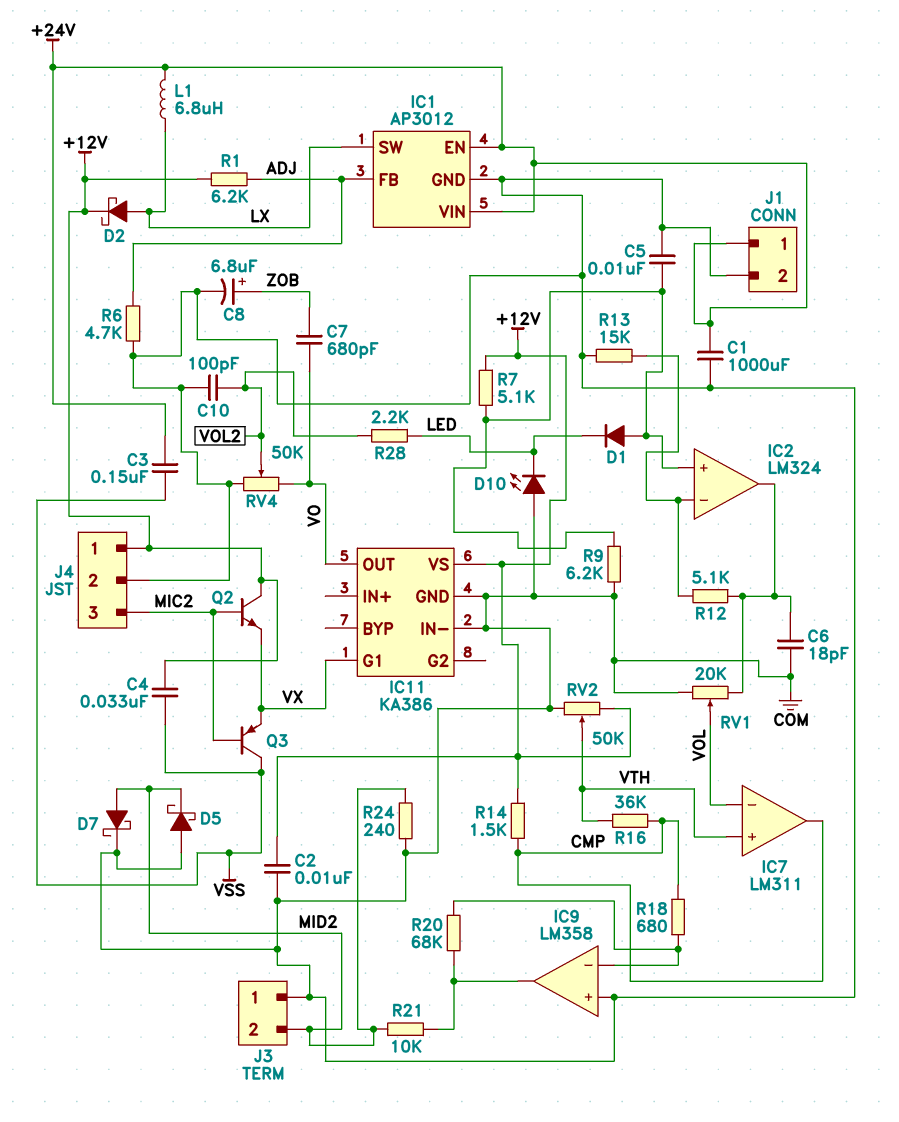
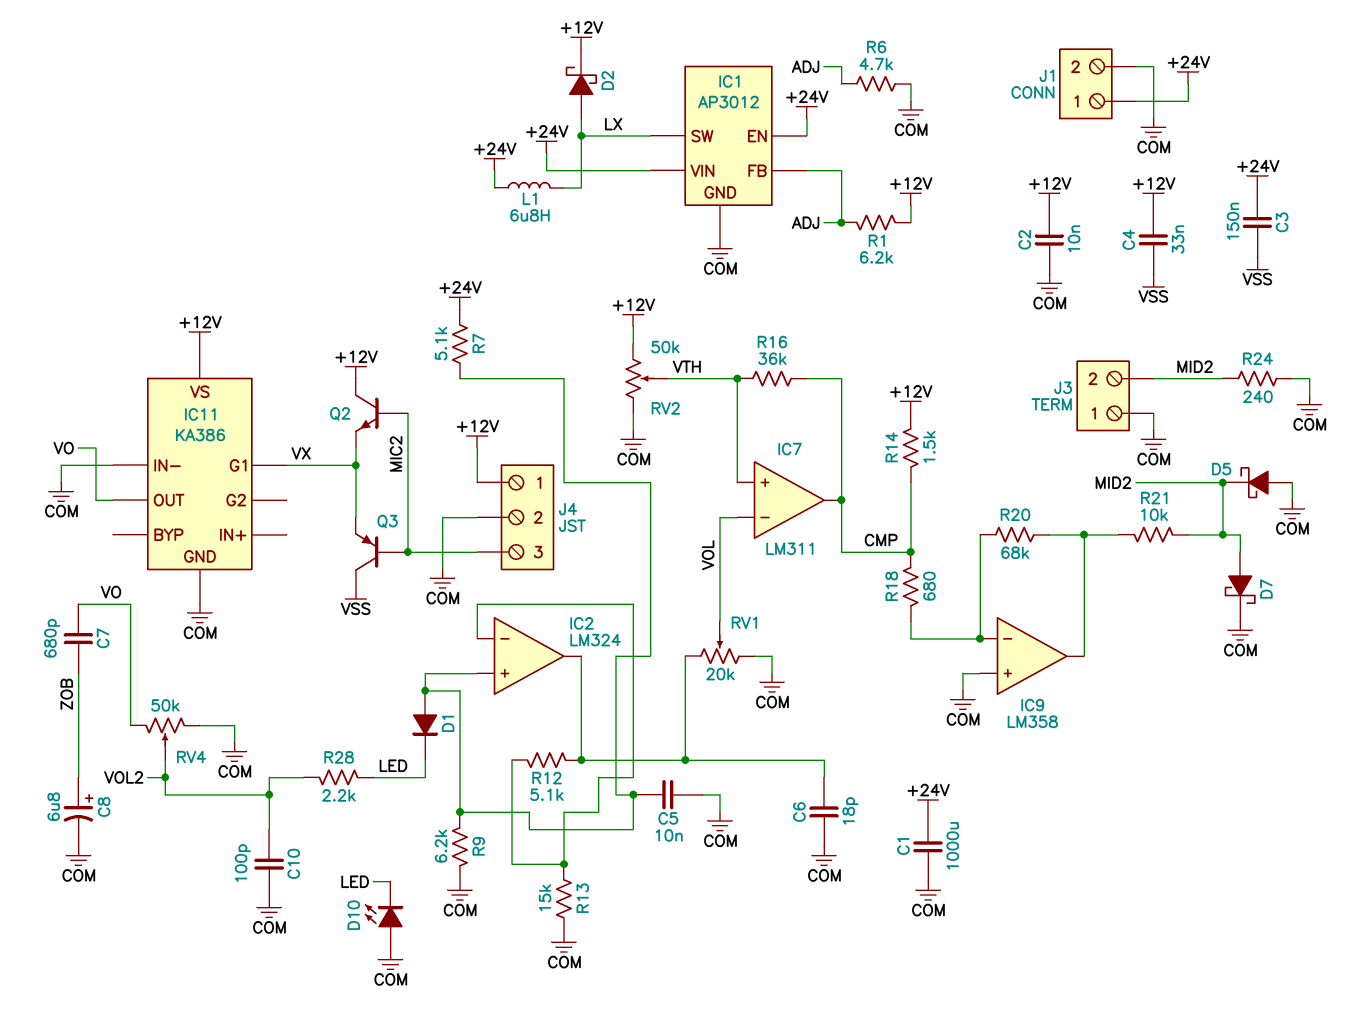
R7: 5.1k (+12V, IC2/in+) -> 5.1k (+24V, IC2/in+)

